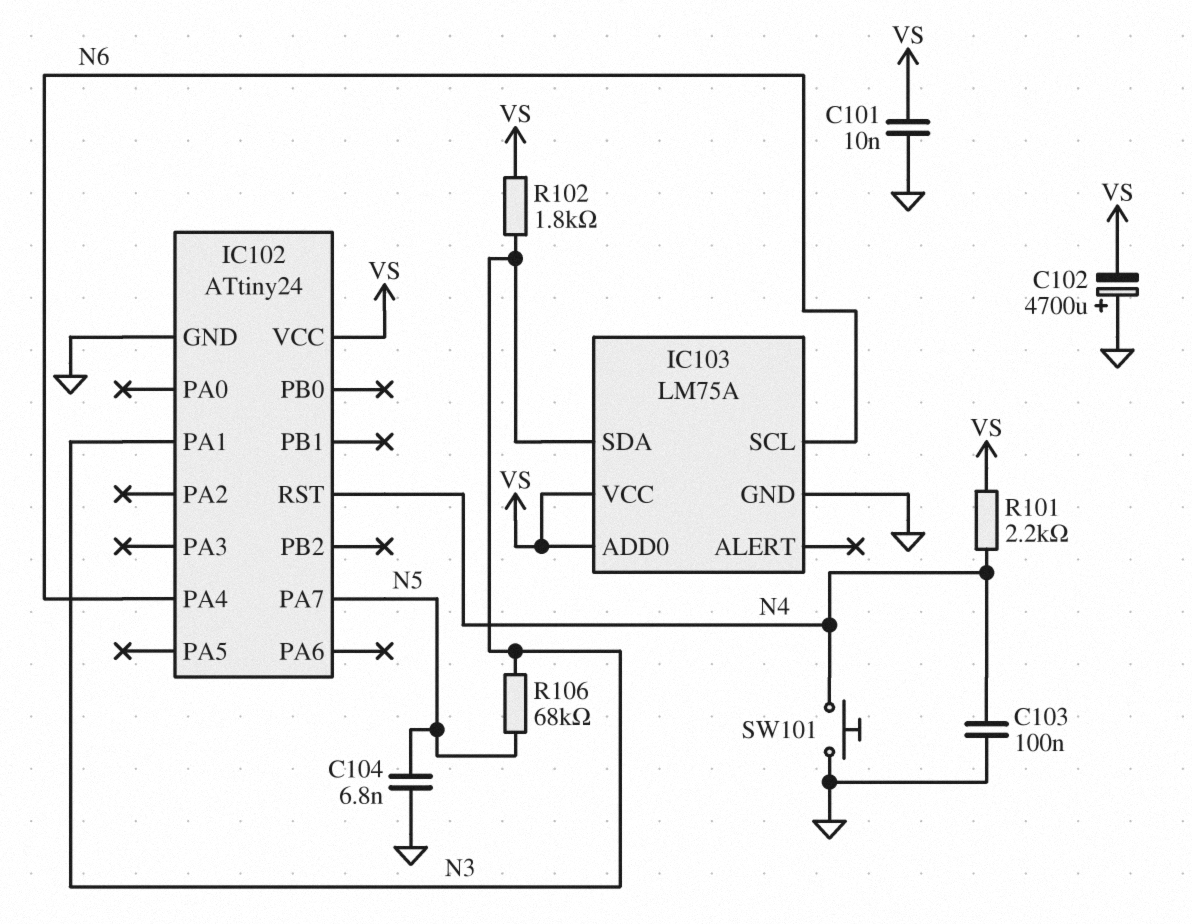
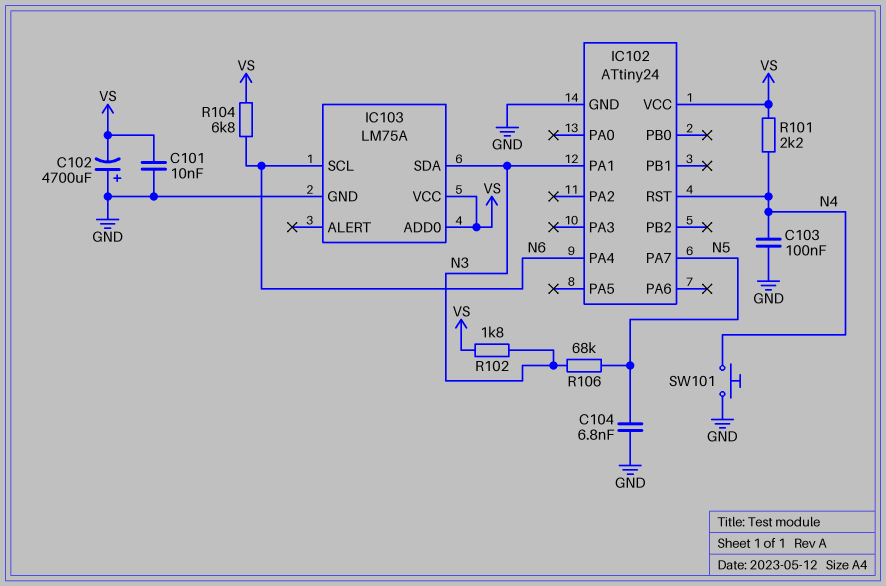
R104: none -> 6.8k (N6, VS)

